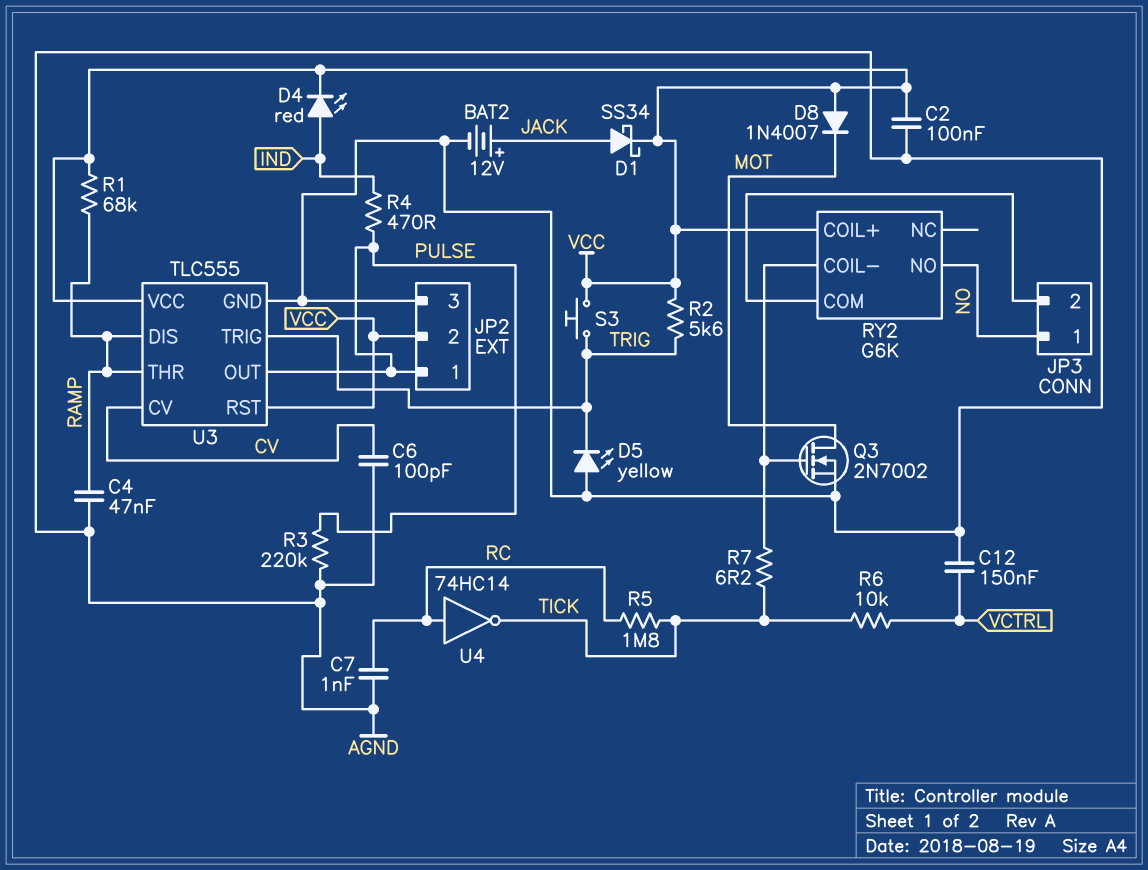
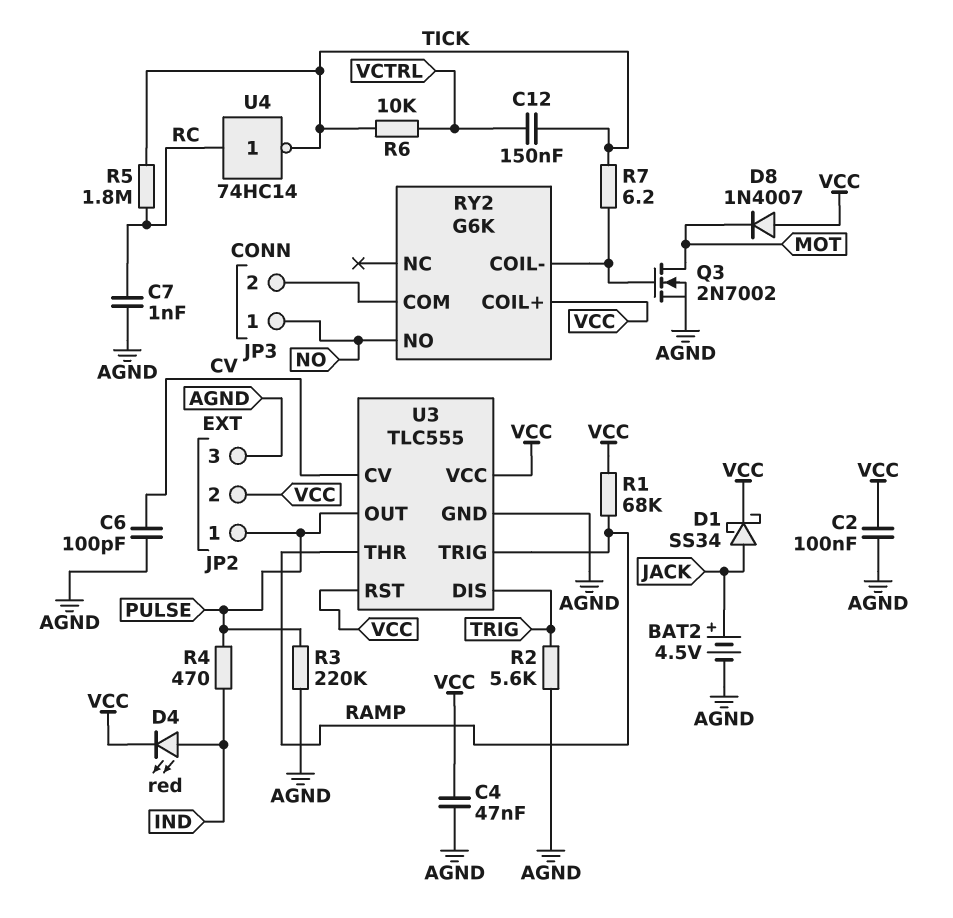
BAT2: 12V (plus JACK, minus AGND) -> 4.5V (plus JACK, minus AGND)
C4: 47nF (AGND, RAMP) -> 47nF (AGND, VCC)
C12: 150nF (AGND, VCTRL) -> 150nF (TICK, VCTRL)
D5: LED yellow (A AGND, K TRIG) -> none
R2: 5.6k (TRIG, VCC) -> 5.6k (AGND, TRIG)
S3: button (TRIG, VCC) -> none
U3 pin DIS: RAMP -> TRIG
U3 pin TRIG: TRIG -> RAMP

